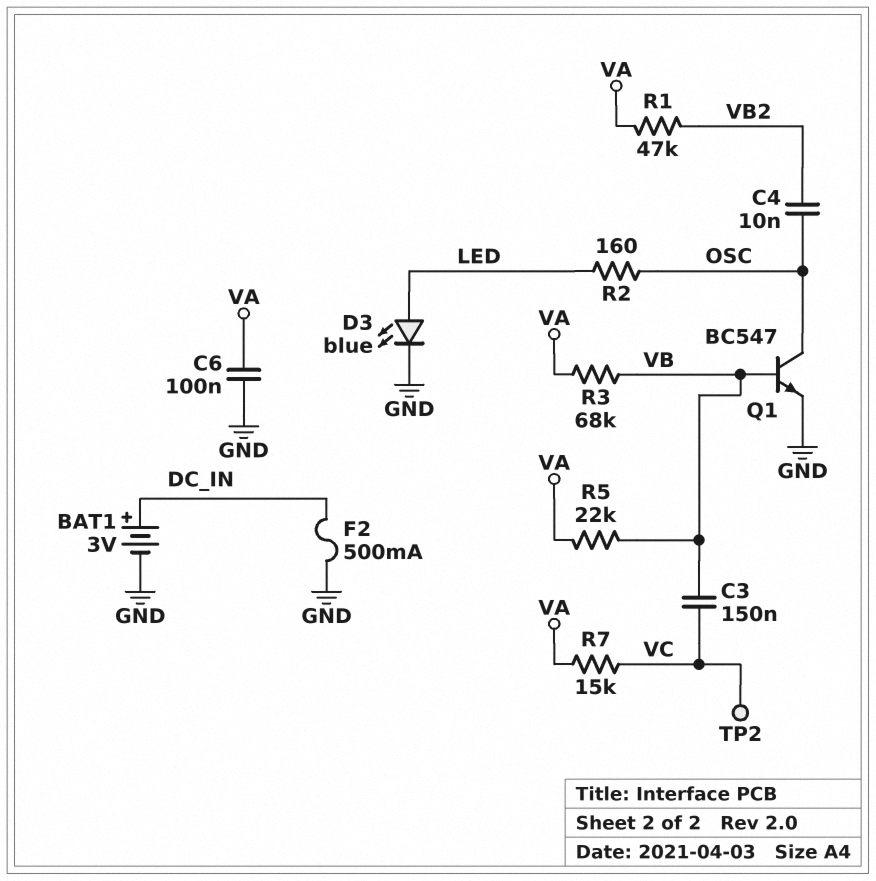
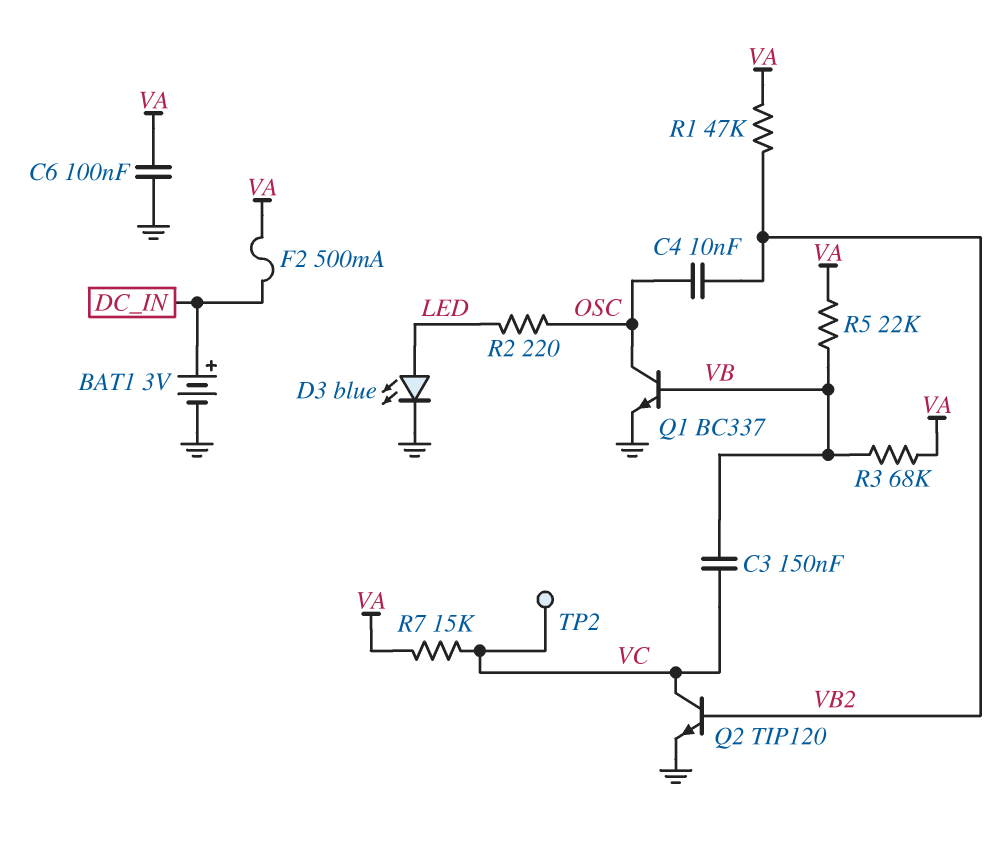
F2: 500mA (DC_IN, GND) -> 500mA (DC_IN, VA)
Q1: NPN BC547 (B VB, C OSC, E GND) -> NPN BC337 (B VB, C OSC, E GND)
Q2: none -> NPN TIP120 (B VB2, C VC, E GND)
R2: 160 (LED, OSC) -> 220 (LED, OSC)

